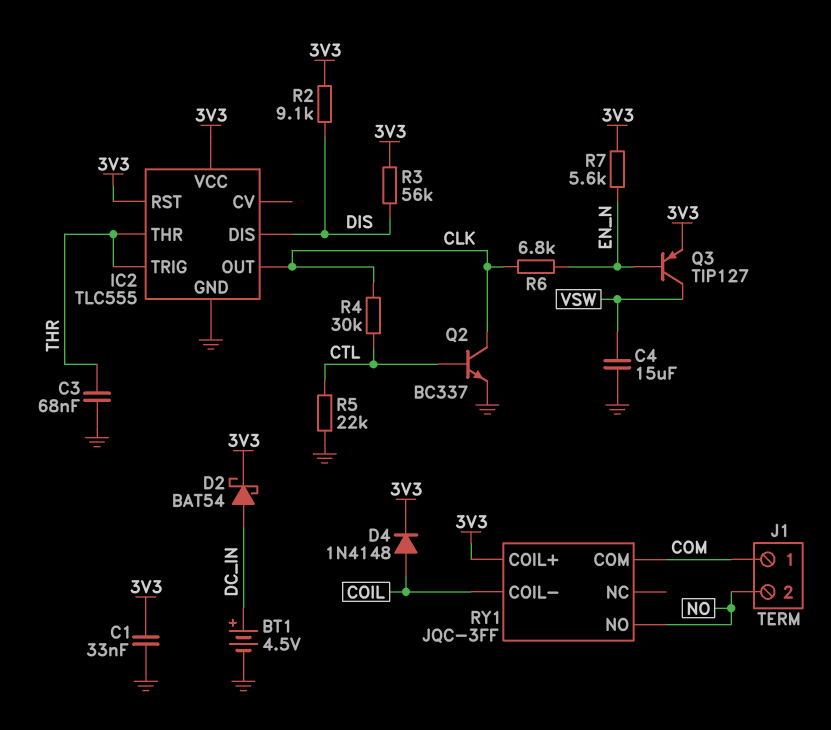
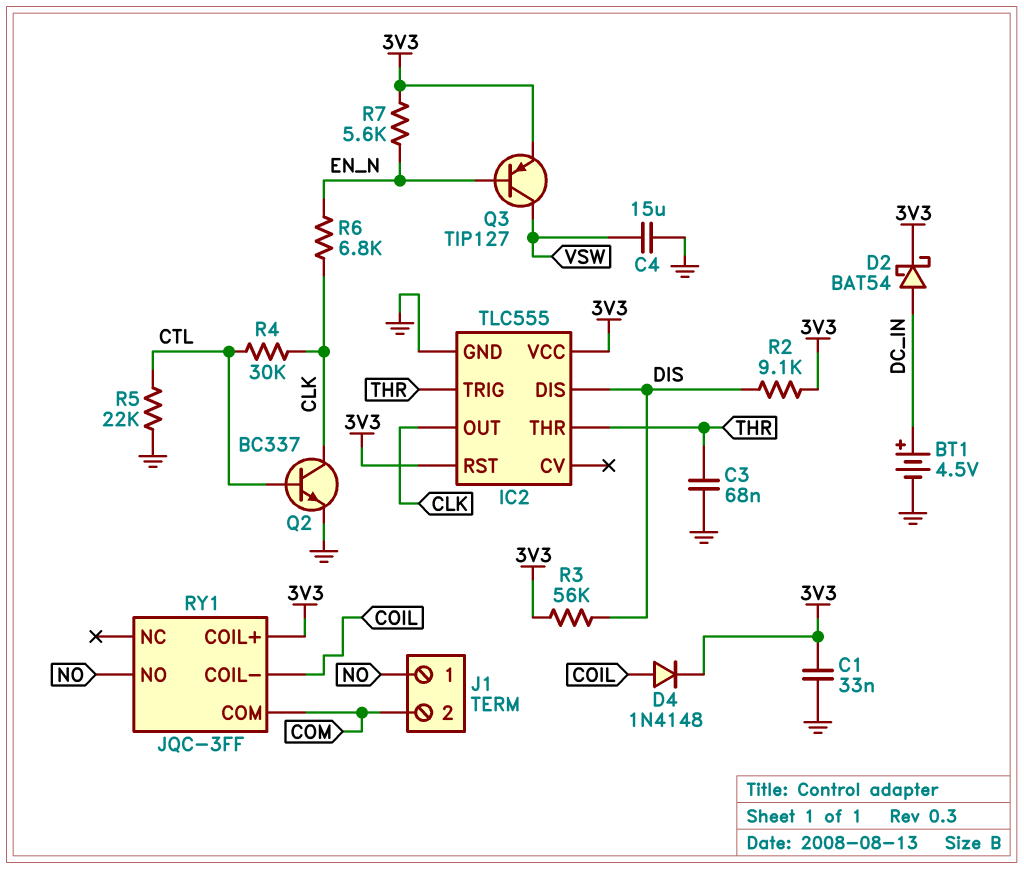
J1 pin 1: COM -> NO
J1 pin 2: NO -> COM

